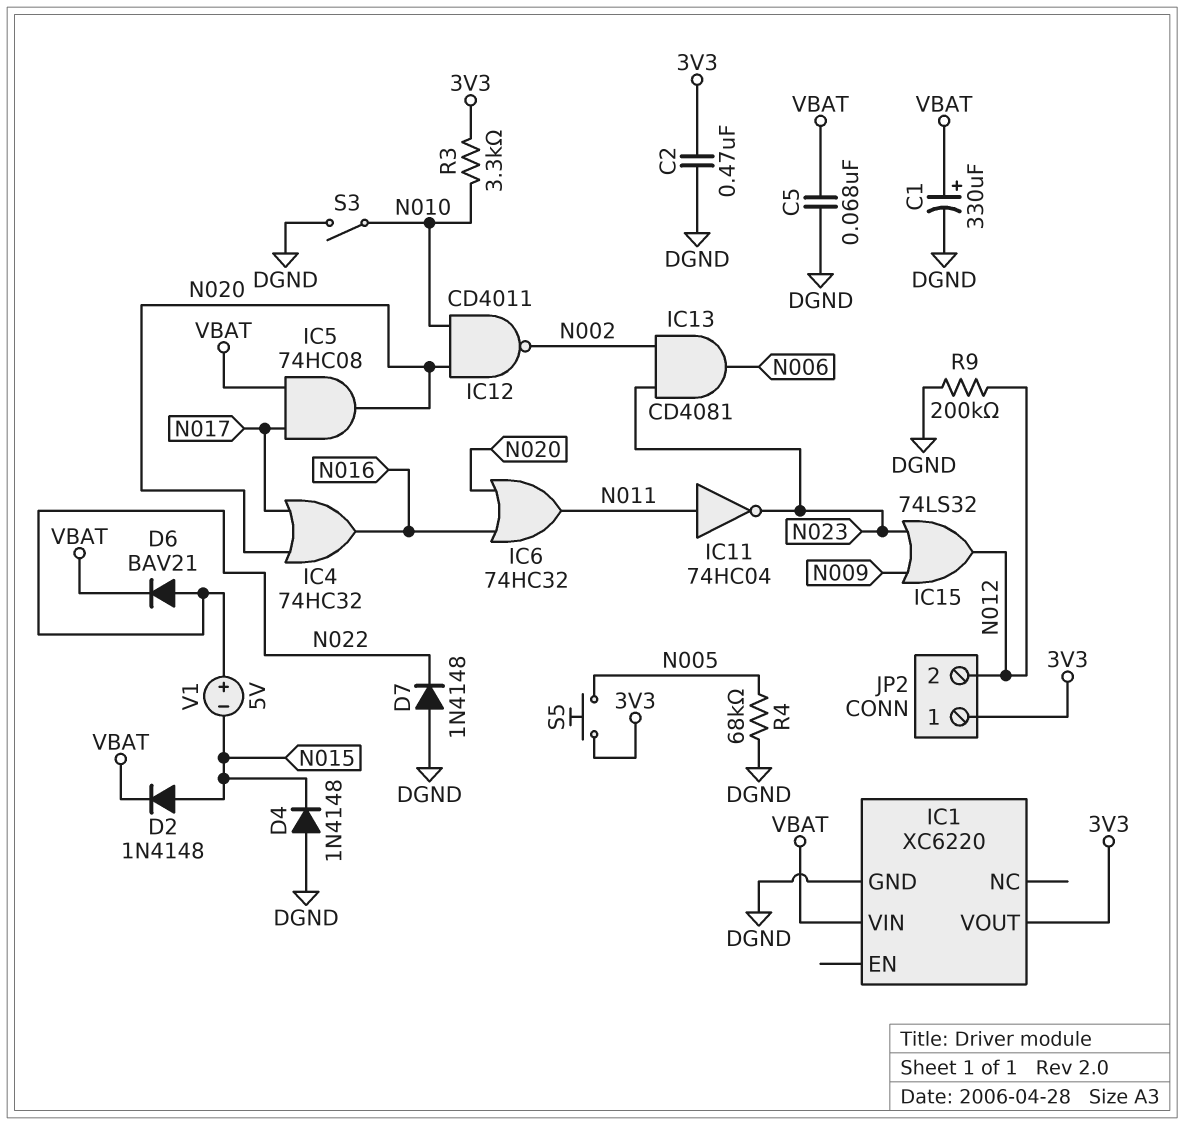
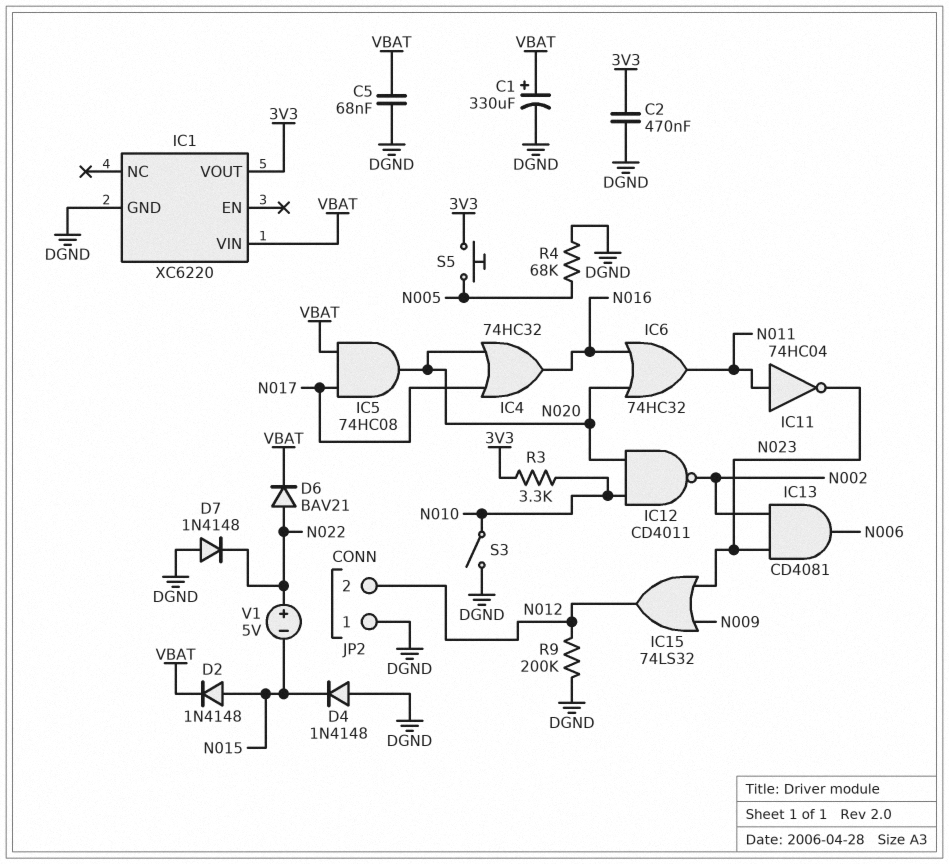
JP2 pin 1: 3V3 -> DGND

